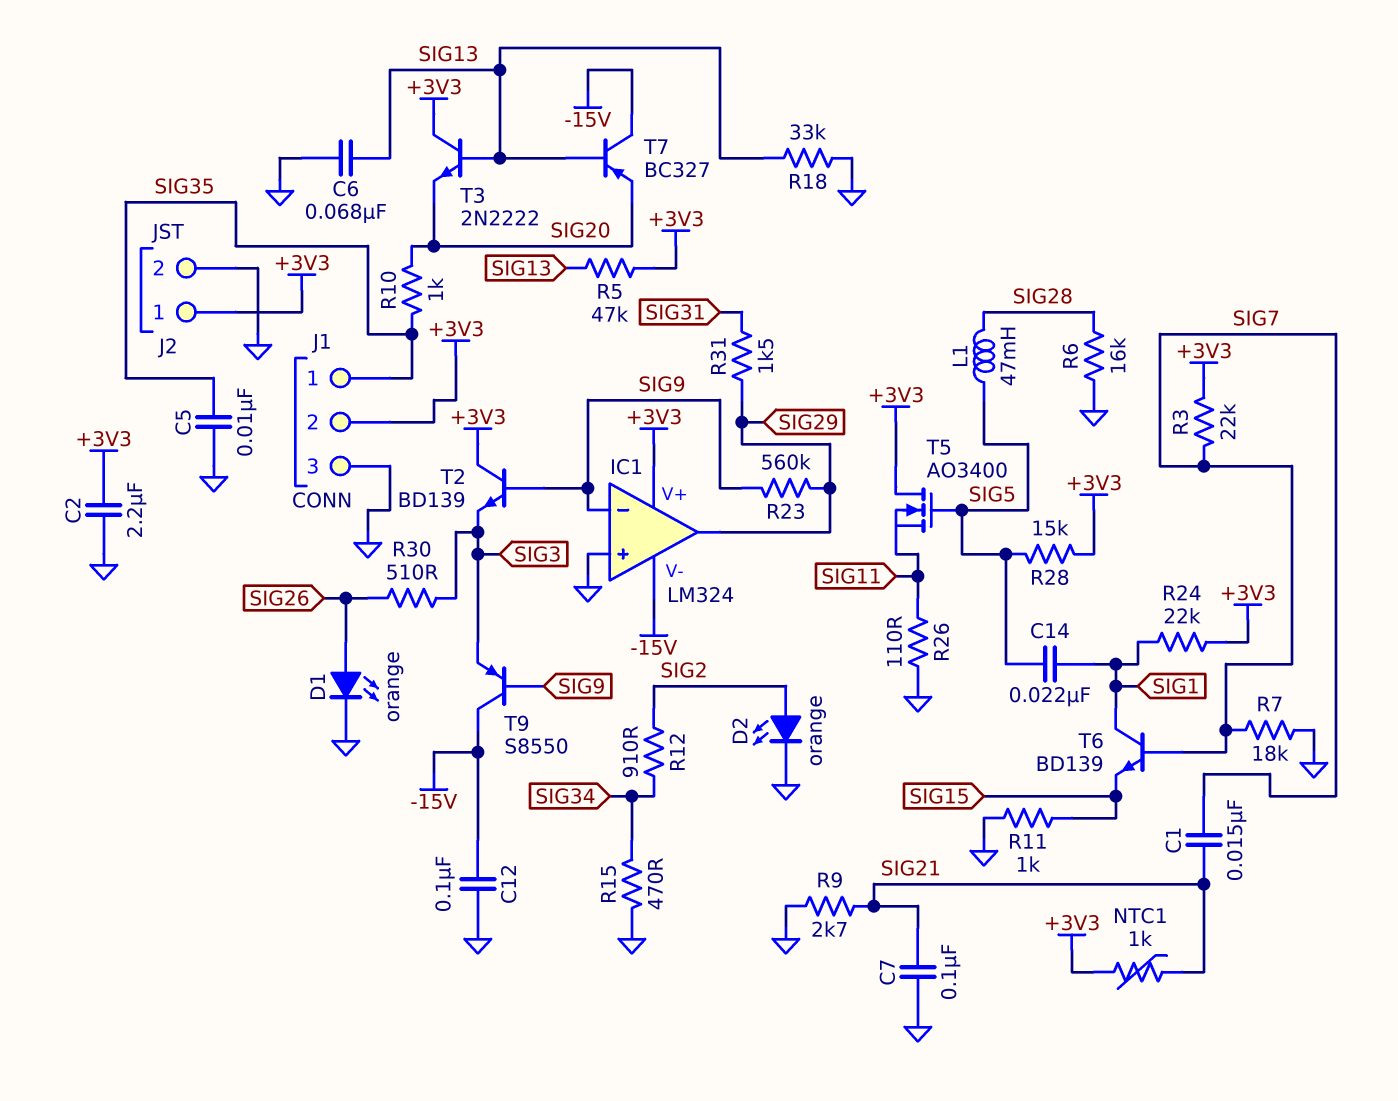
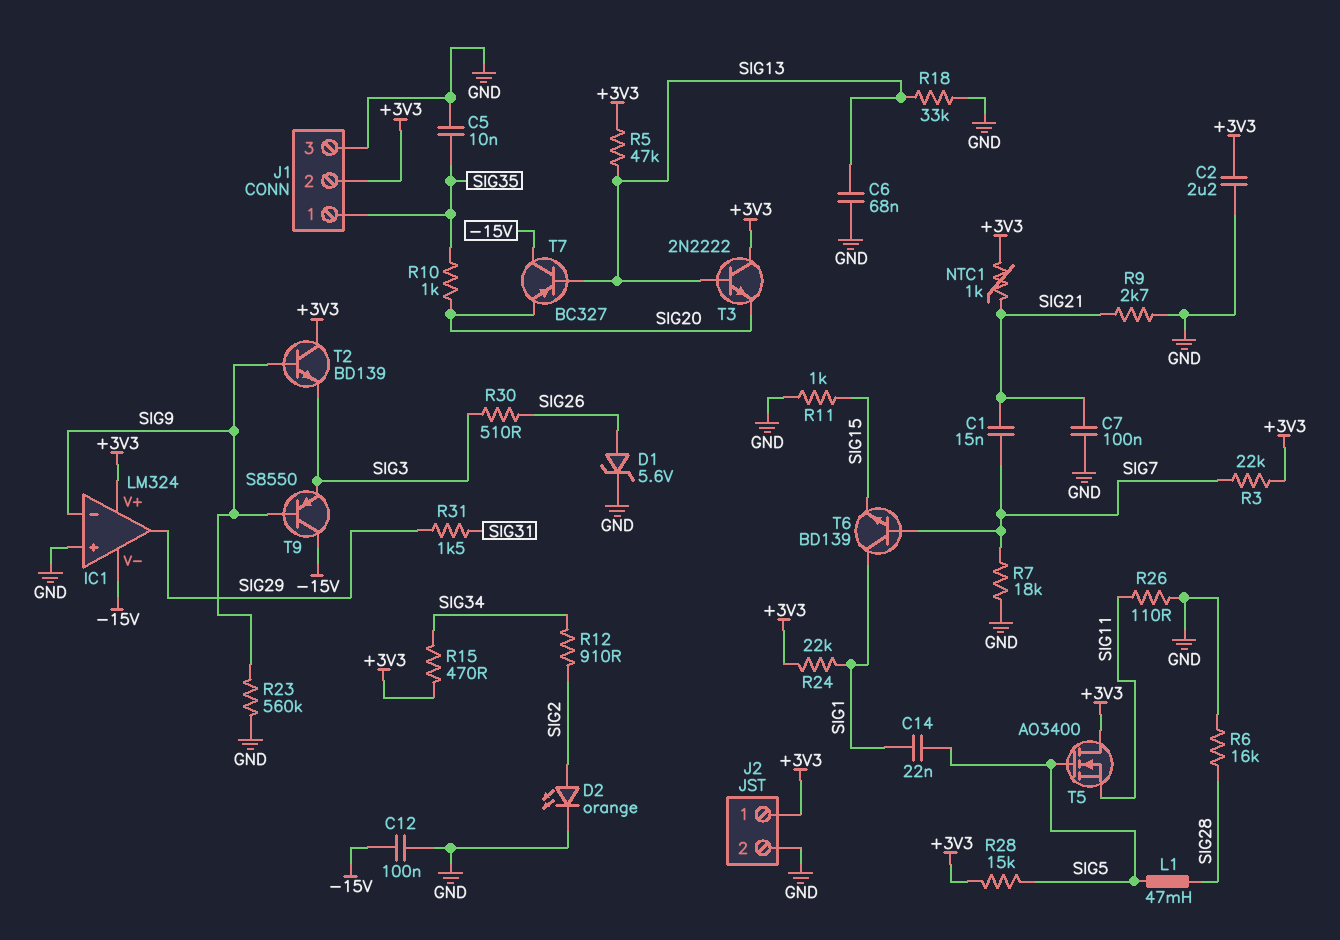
D1: LED orange (A SIG26, K GND) -> zener 5.6V (A SIG26, K GND)
R15: 470 (GND, SIG34) -> 470 (+3V3, SIG34)
R23: 560k (SIG9, SIG29) -> 560k (GND, SIG9)

